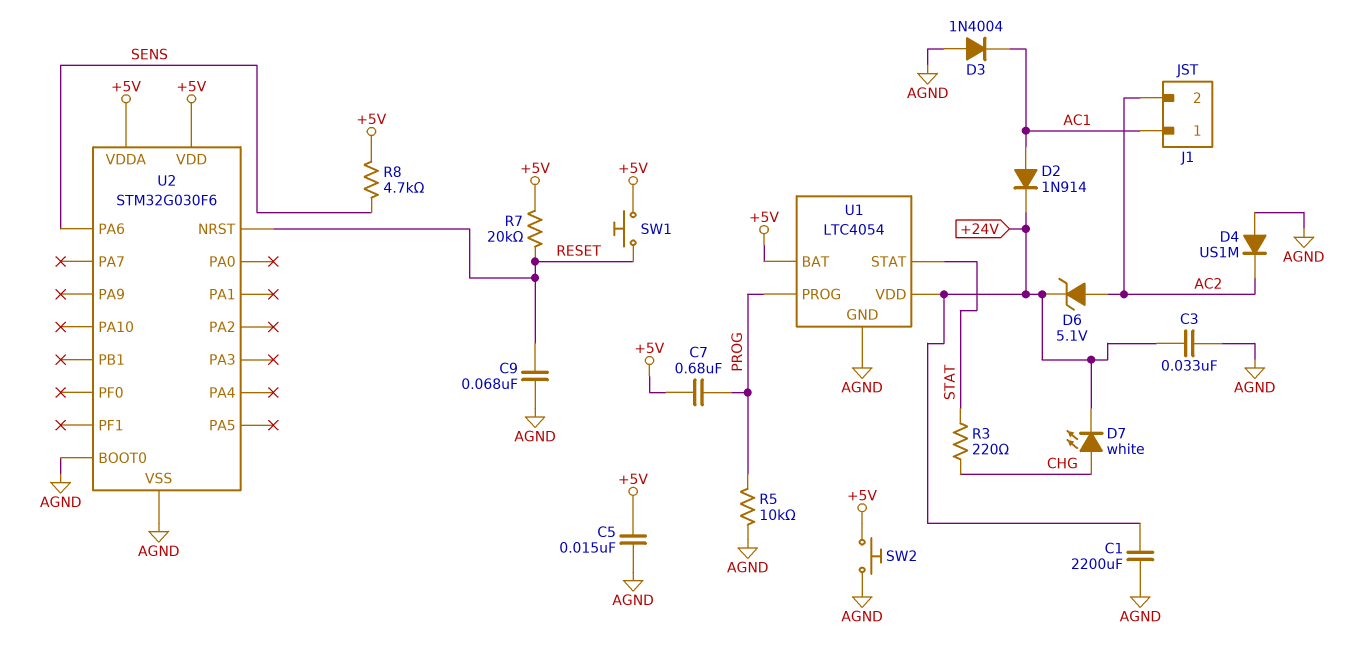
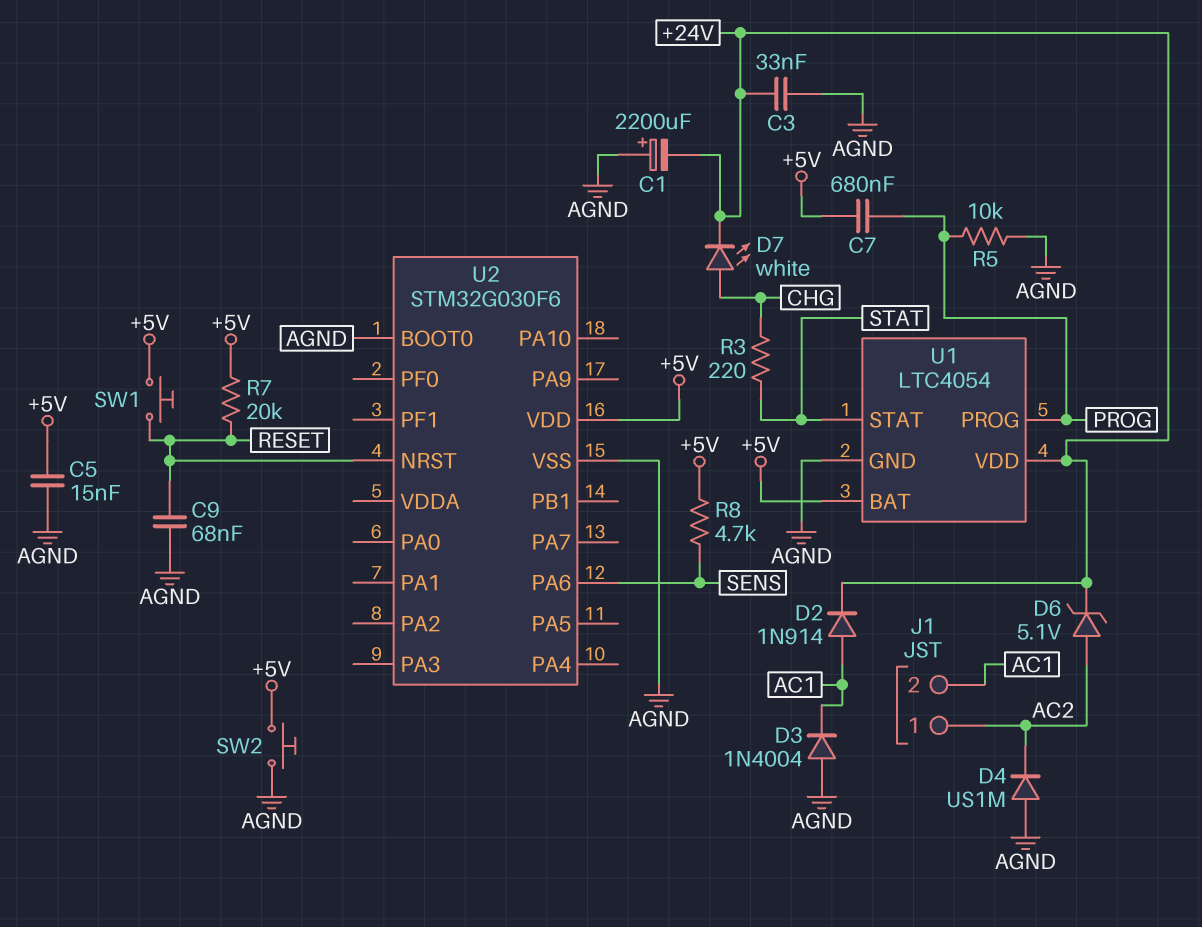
C1: 2200uF (+24V, AGND) -> 2200uF (plus AGND, minus +24V)
J1 pin 1: AC1 -> AC2
J1 pin 2: AC2 -> AC1
U2 pin VDDA: +5V -> none

